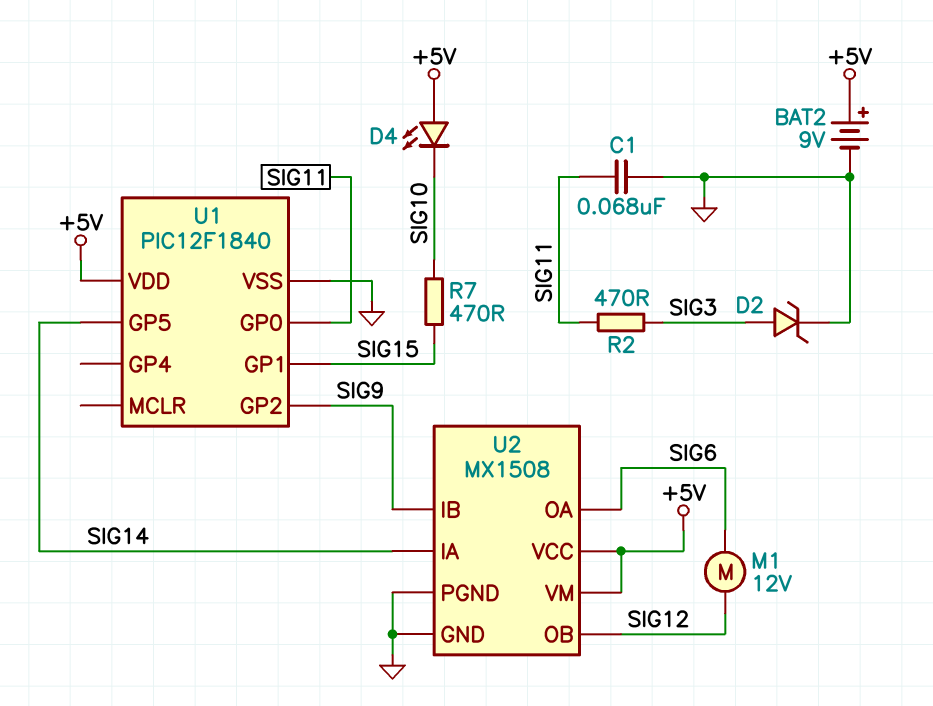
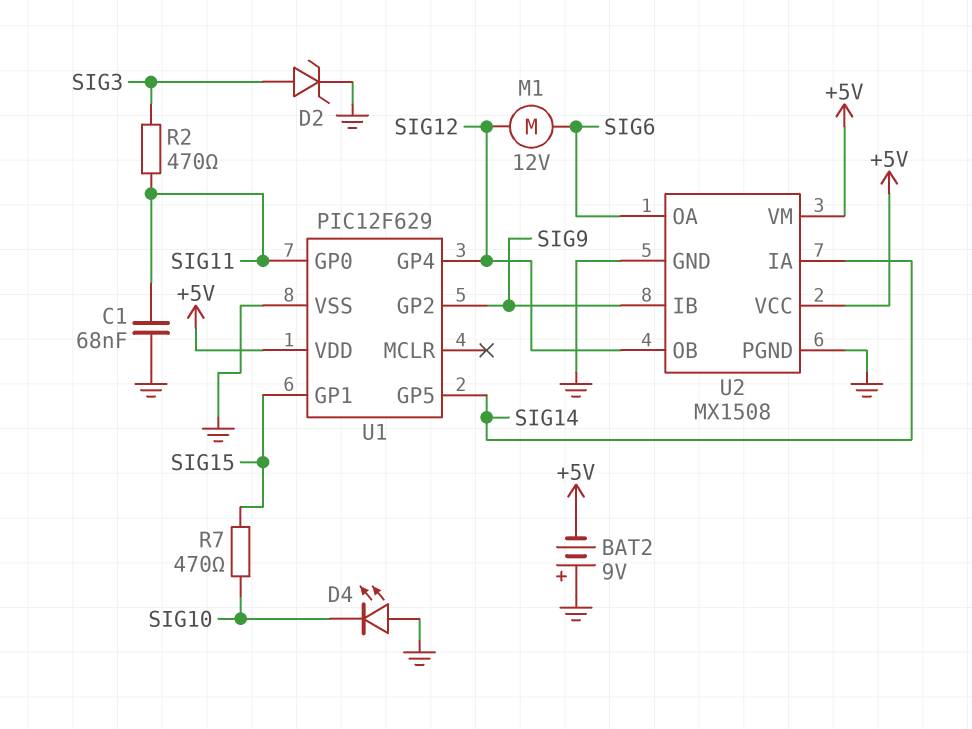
BAT2: 9V (plus +5V, minus GND) -> 9V (plus GND, minus +5V)
D4: LED (A +5V, K SIG10) -> LED (A GND, K SIG10)
U1: PIC12F1840 -> PIC12F629
U1 pin GP4: none -> SIG12

